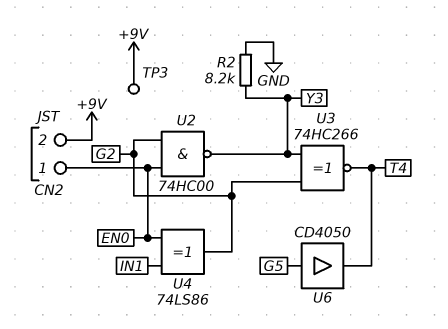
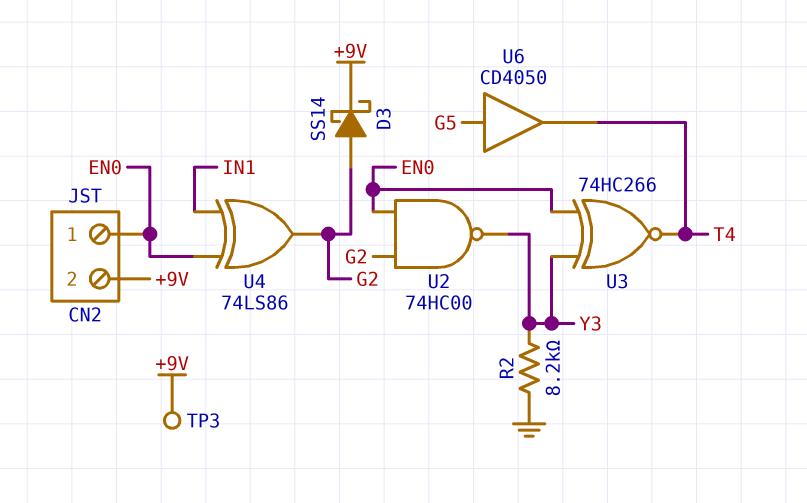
D3: none -> schottky SS14 (A G2, K +9V)
U3: XNOR 74HC266 (in G2, in Y3, out T4) -> XNOR 74HC266 (in EN0, in Y3, out T4)

